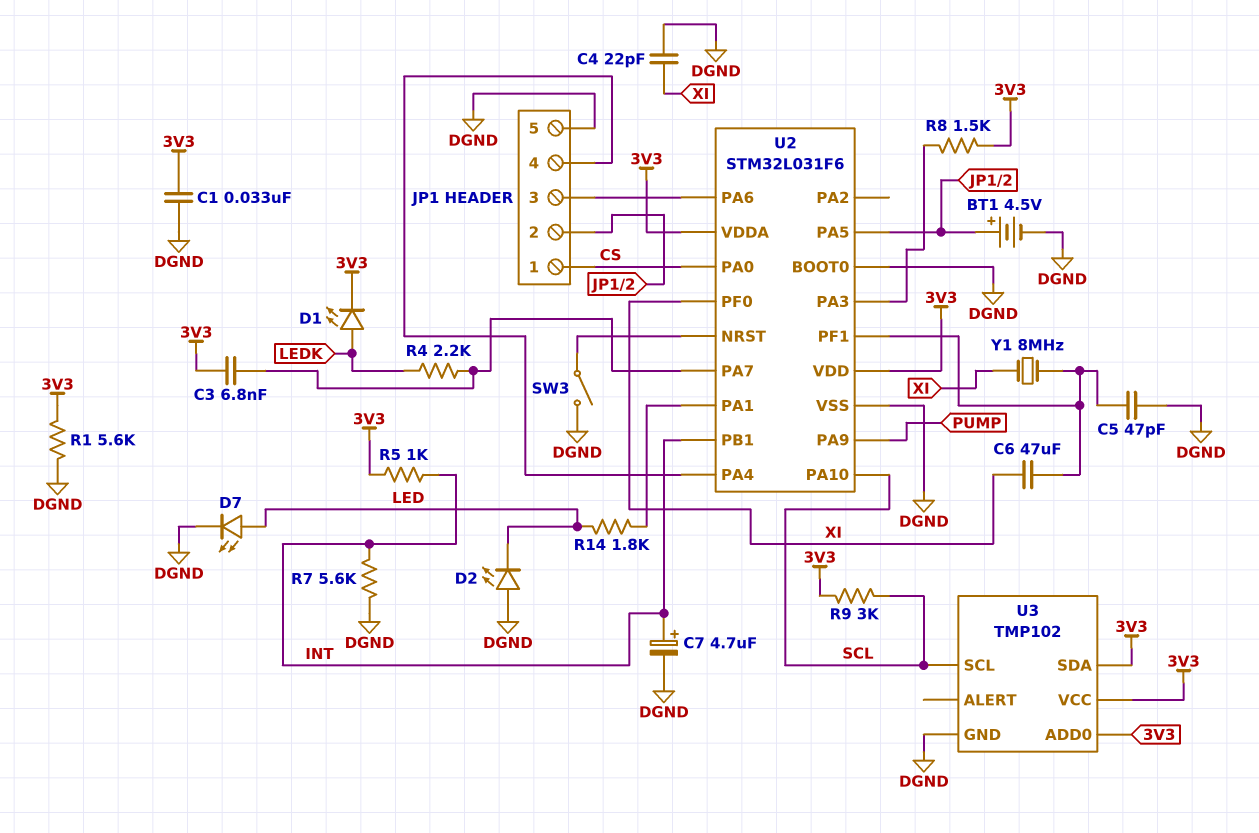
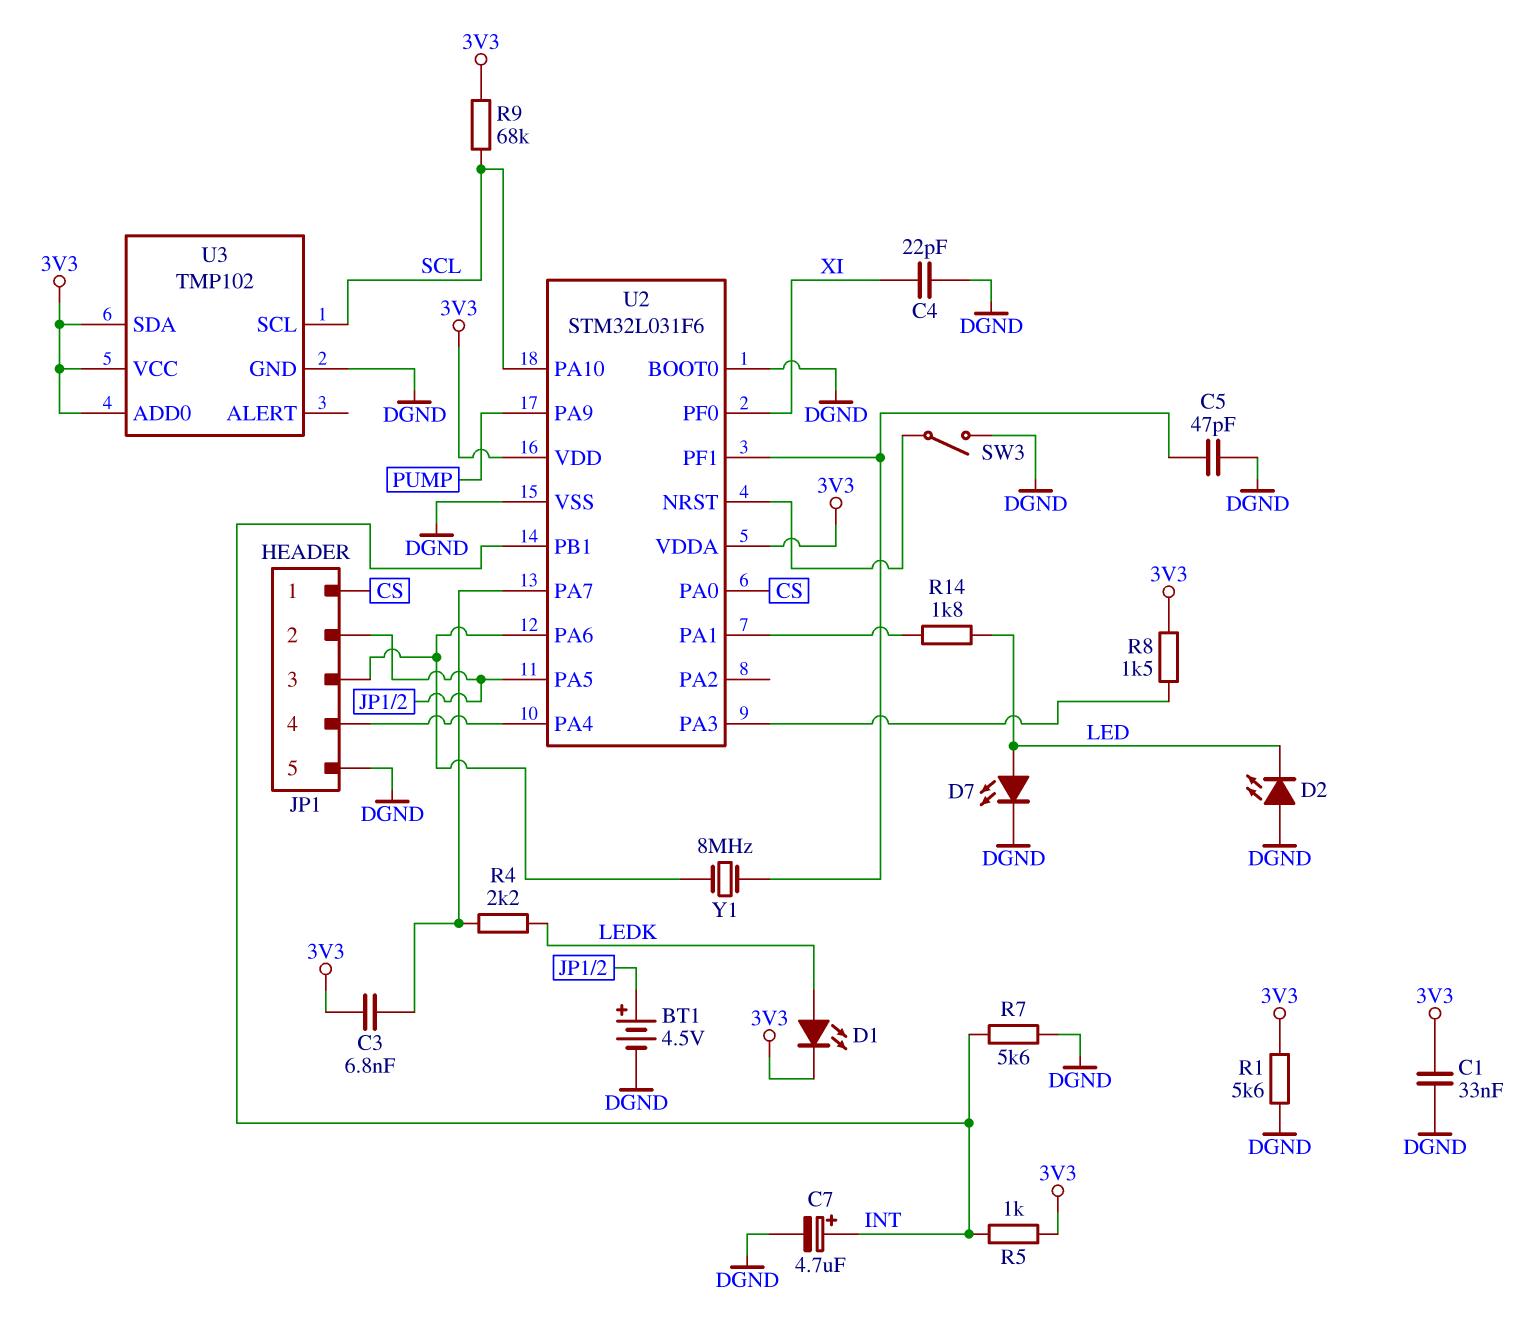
C6: 47uF (U2/PF1, XI) -> none
R9: 3k (3V3, SCL) -> 68k (3V3, SCL)
Y1: 8MHz (U2/PF1, XI) -> 8MHz (JP1/3, U2/PF1)

